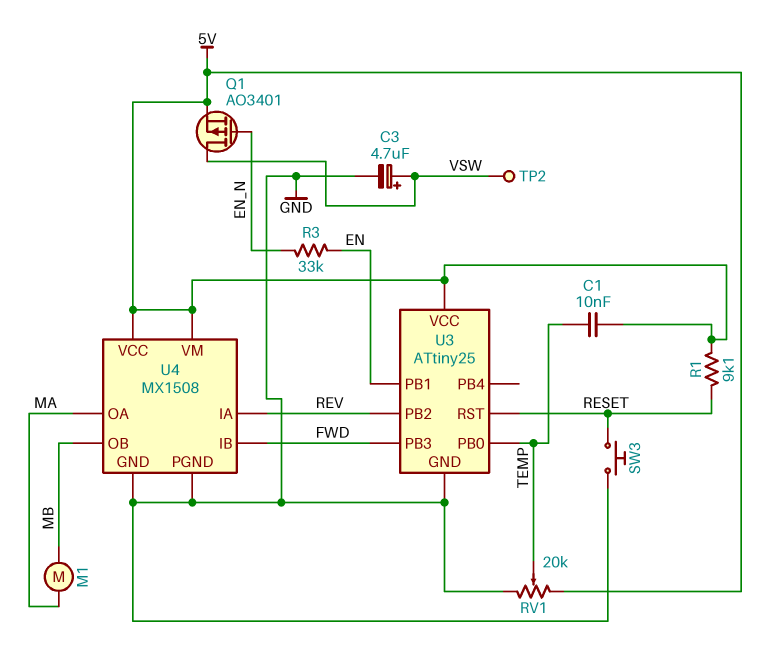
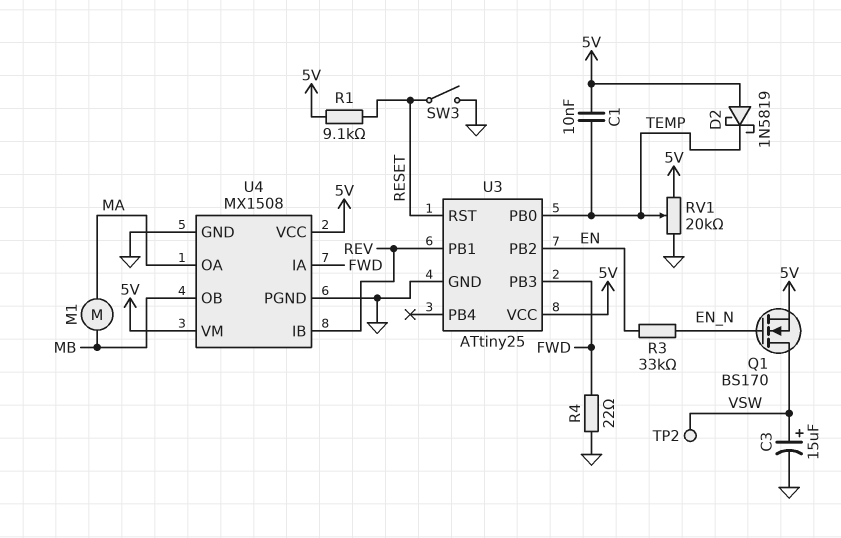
C3: 4.7uF (plus VSW, minus GND) -> 15uF (plus VSW, minus GND)
D2: none -> schottky 1N5819 (A 5V, K TEMP)
Q1: PMOS AO3401 (G EN_N, D VSW, S 5V) -> NMOS BS170 (G EN_N, D VSW, S 5V)
R4: none -> 22 (FWD, GND)
SW3: button (GND, RESET) -> switch (GND, RESET)
U3 pin PB1: EN -> REV
U3 pin PB2: REV -> EN
U4 pin IA: REV -> FWD
U4 pin IB: FWD -> REV

